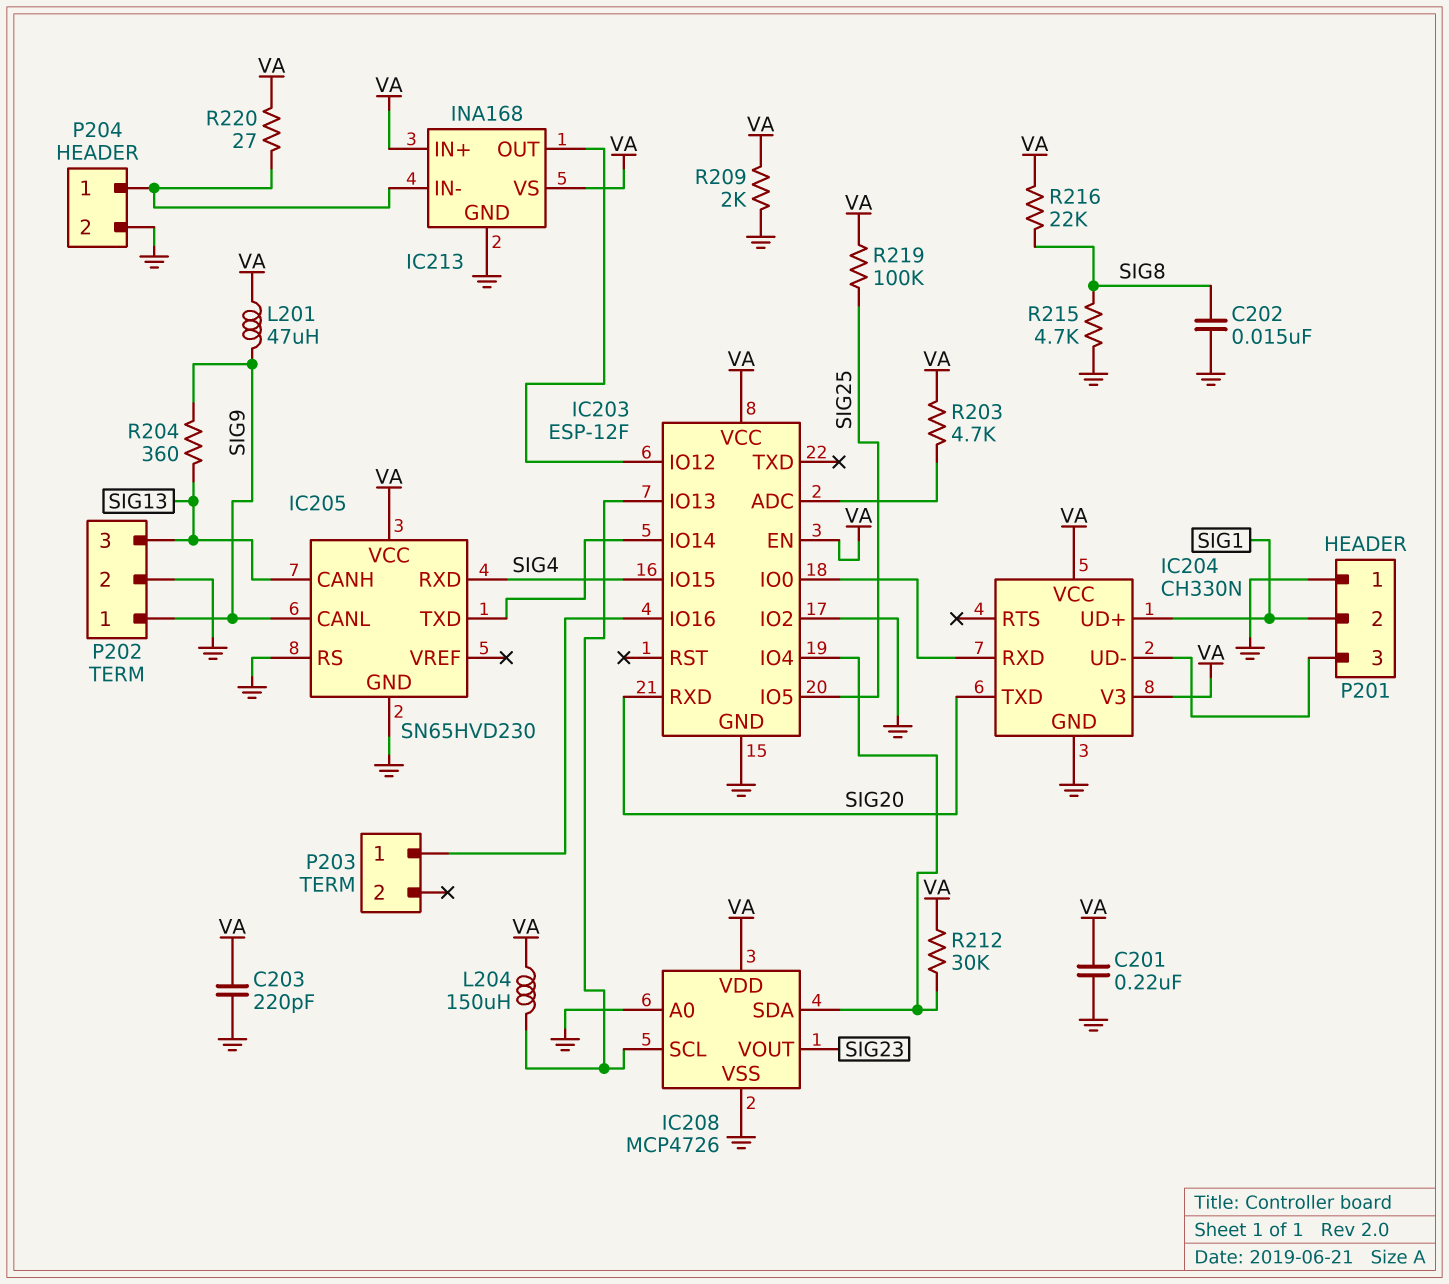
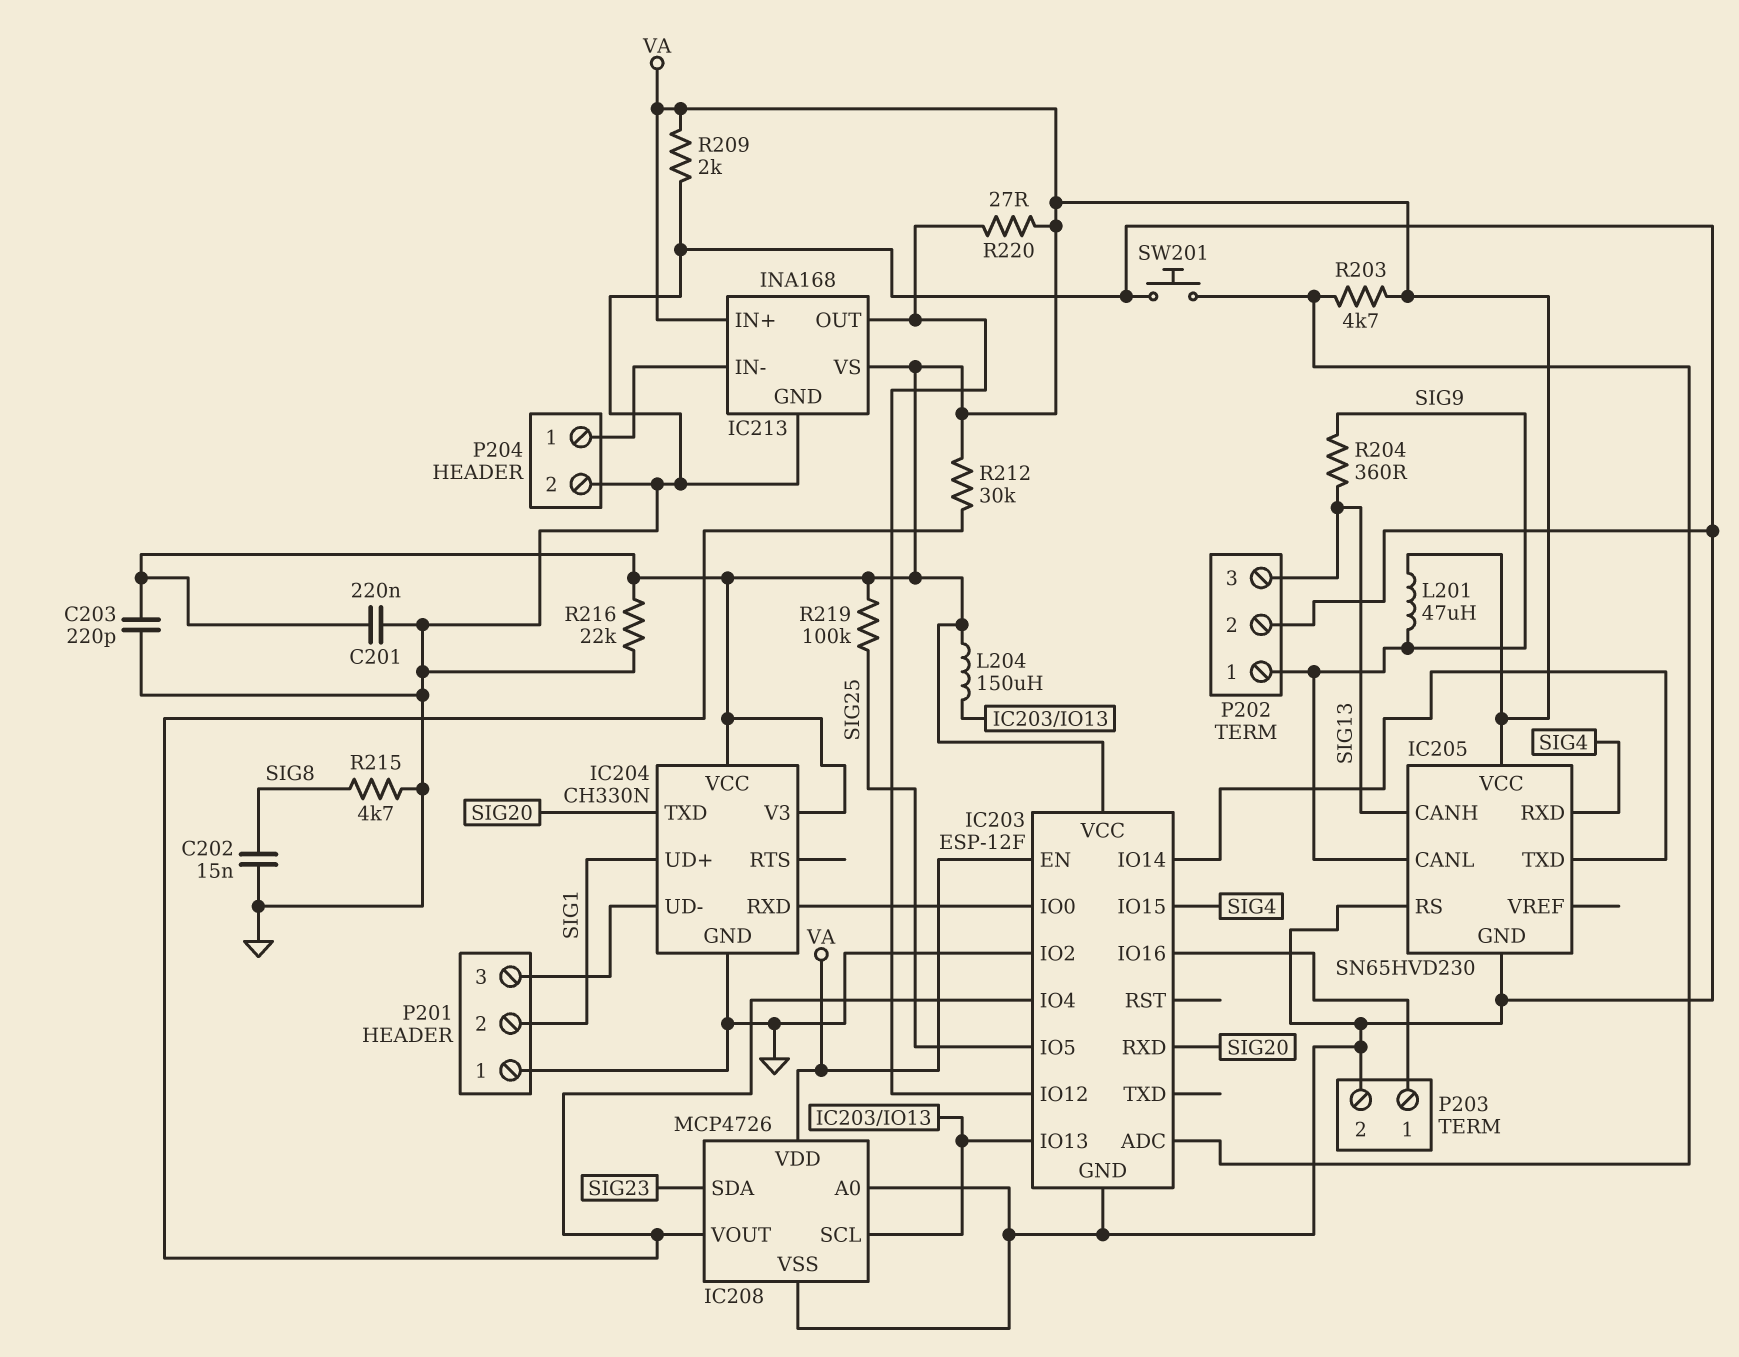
IC208 pin SDA: IC203/IO4 -> SIG23
IC208 pin VOUT: SIG23 -> IC203/IO4
P203 pin 2: none -> GND
R216: 22k (SIG8, VA) -> 22k (GND, VA)
R220: 27 (IC213/IN-, VA) -> 27 (IC203/IO12, VA)
SW201: none -> button (GND, IC203/ADC)

